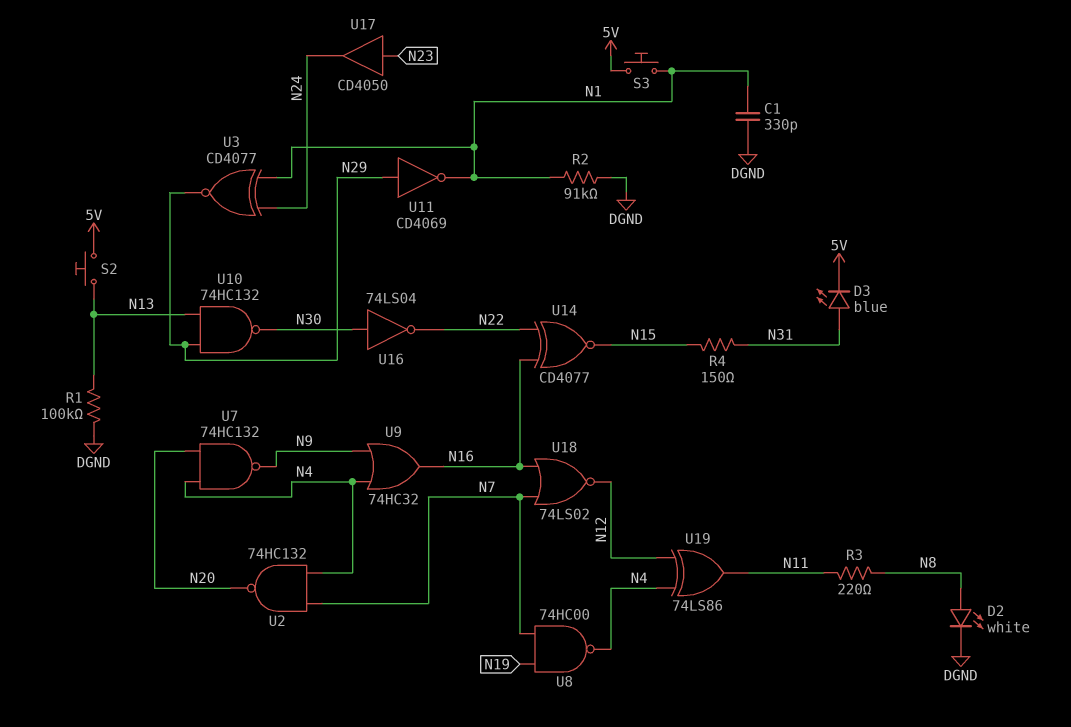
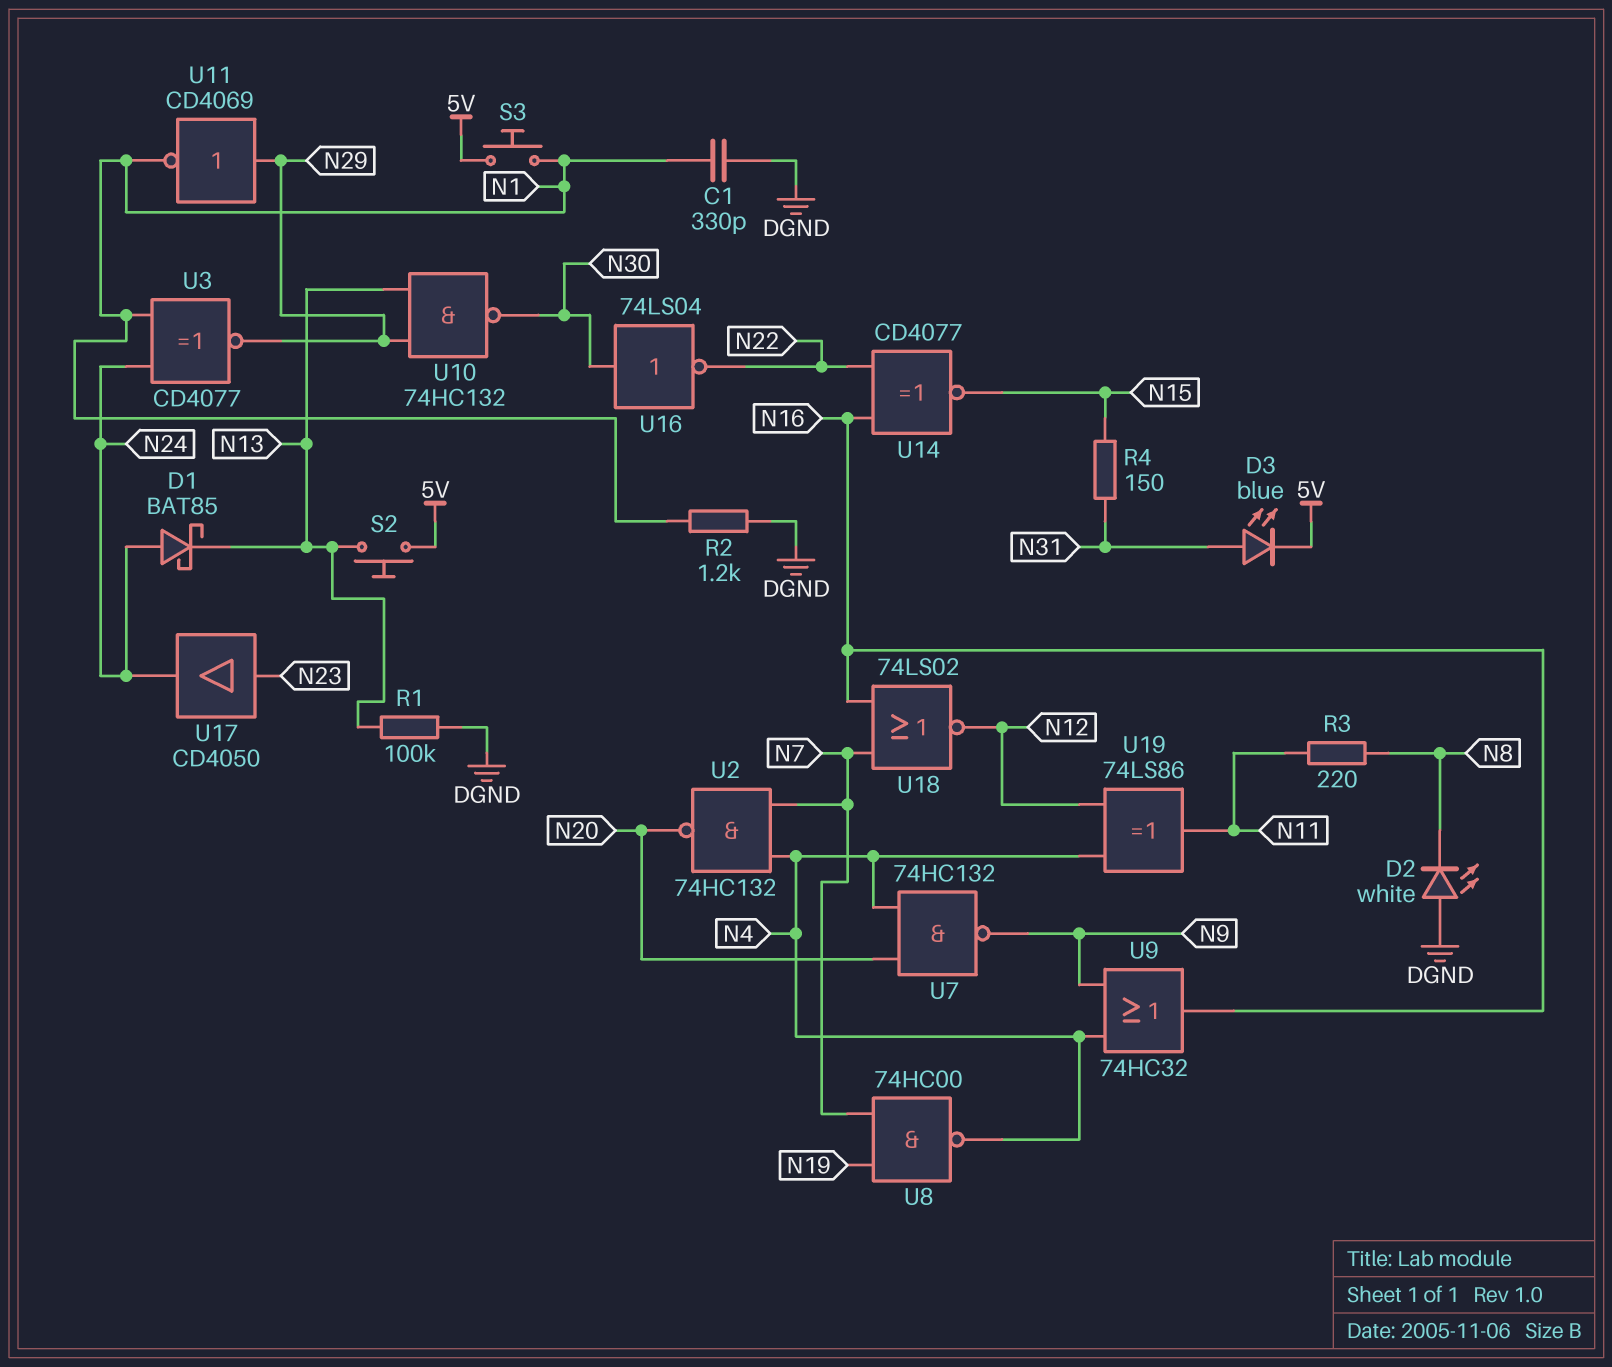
D1: none -> schottky BAT85 (A N24, K N13)
D2: LED white (A N8, K DGND) -> LED white (A DGND, K N8)
R2: 91k (DGND, N1) -> 1.2k (DGND, N1)

